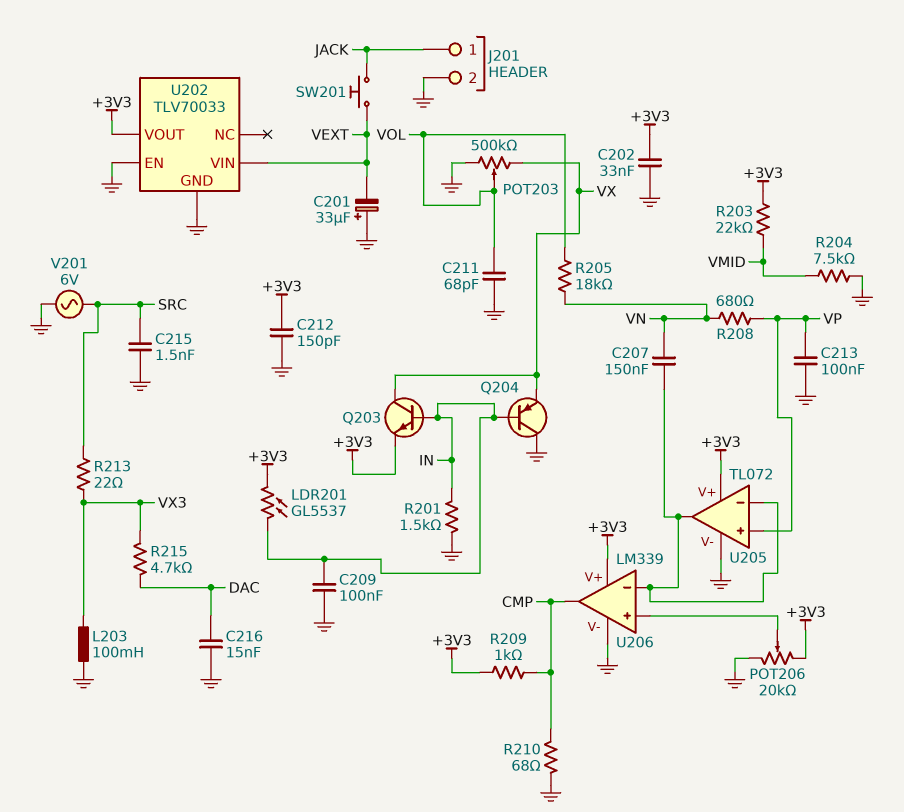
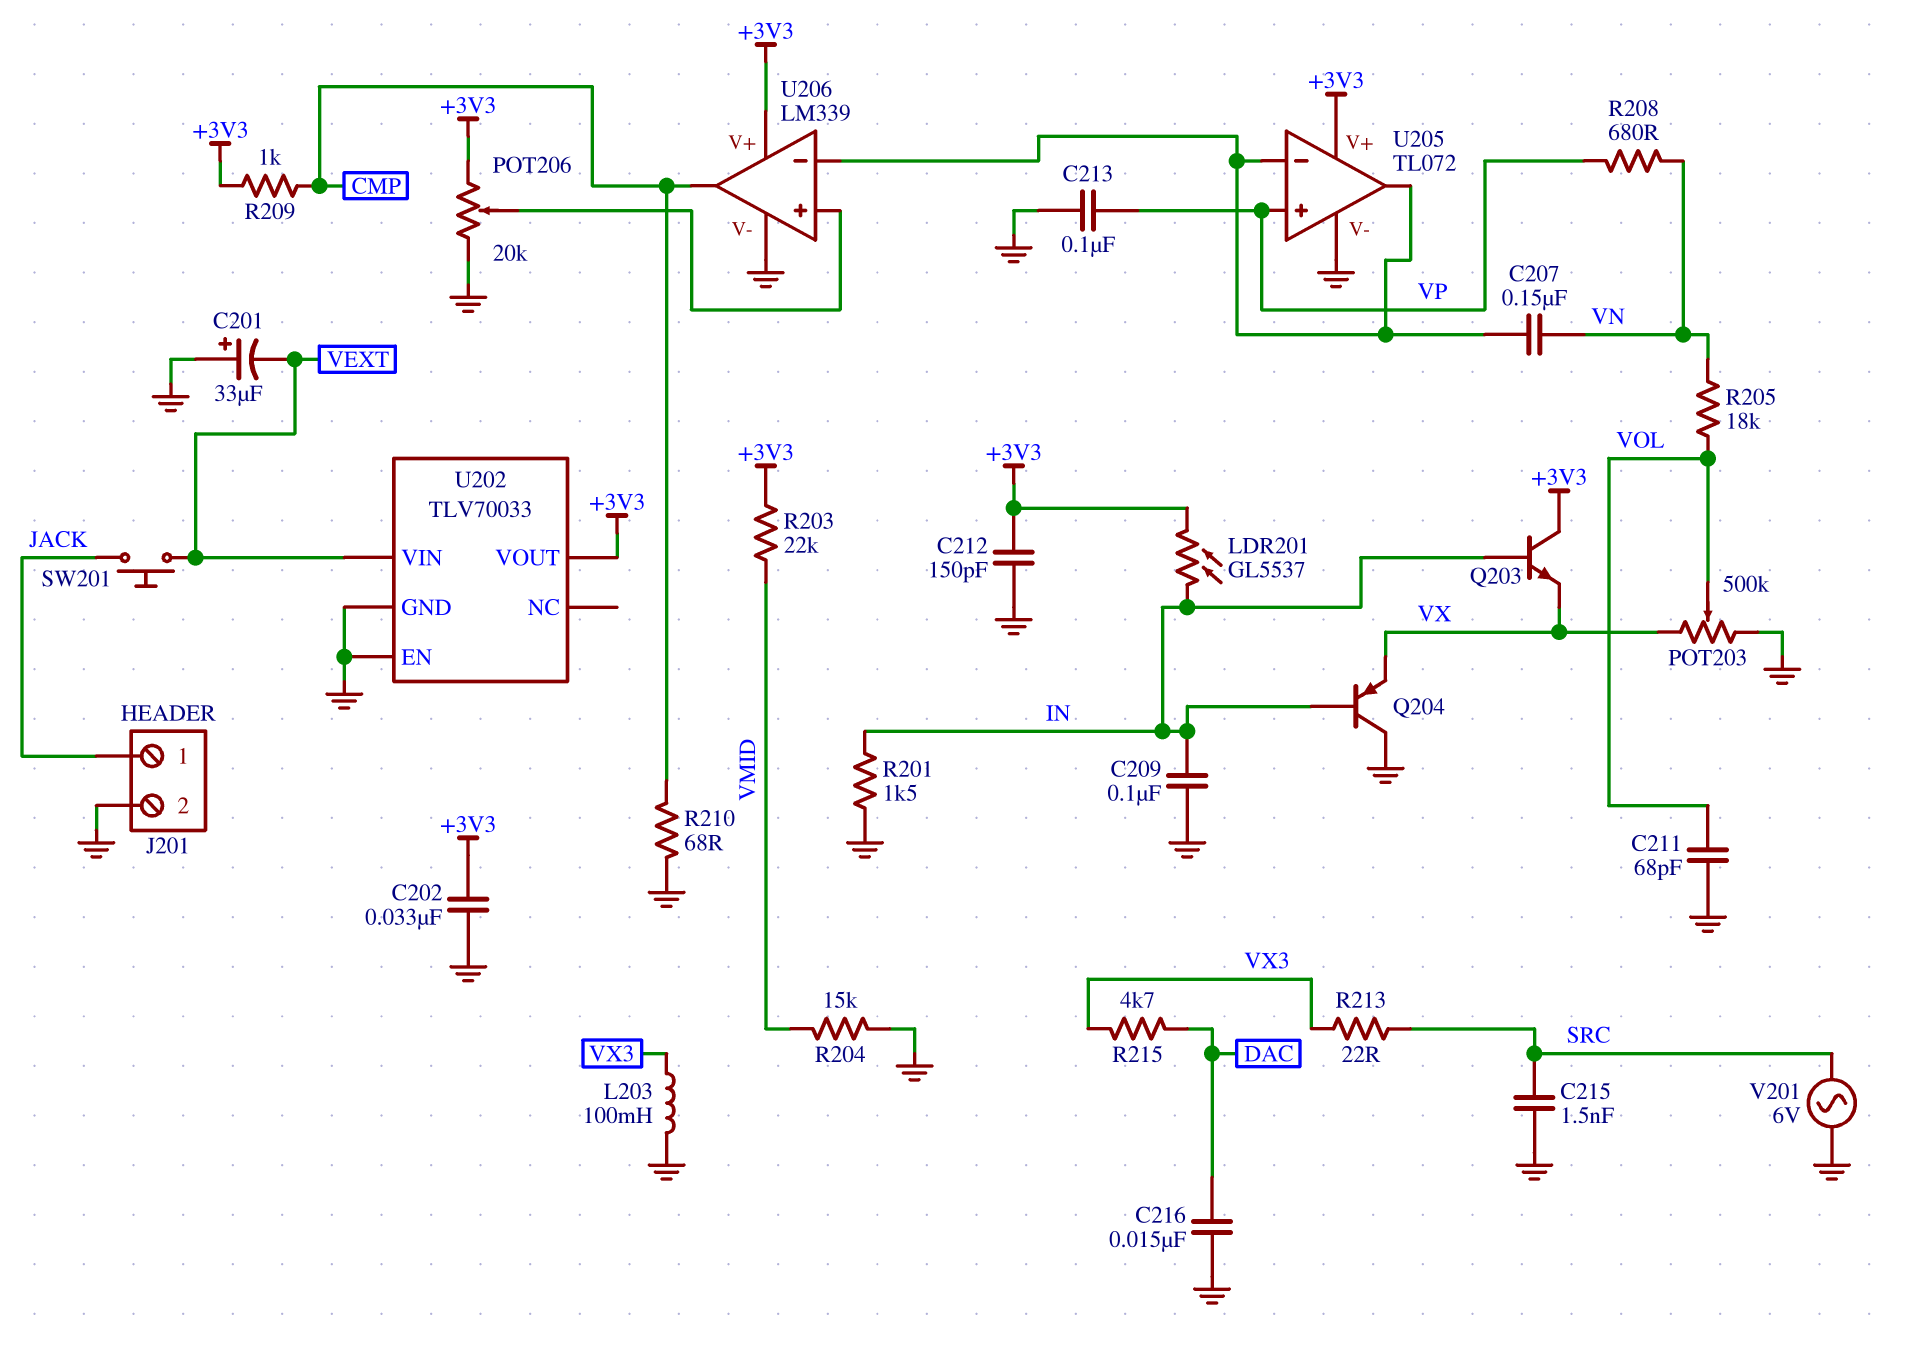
Q203: NPN (B IN, C VX, E +3V3) -> NPN (B IN, C +3V3, E VX)
R204: 7.5k (GND, VMID) -> 15k (GND, VMID)

